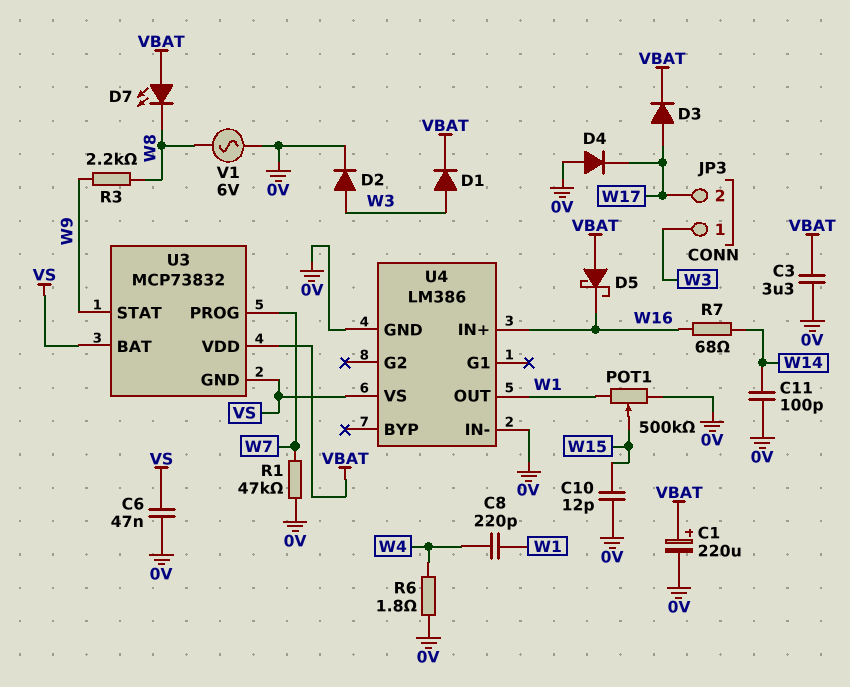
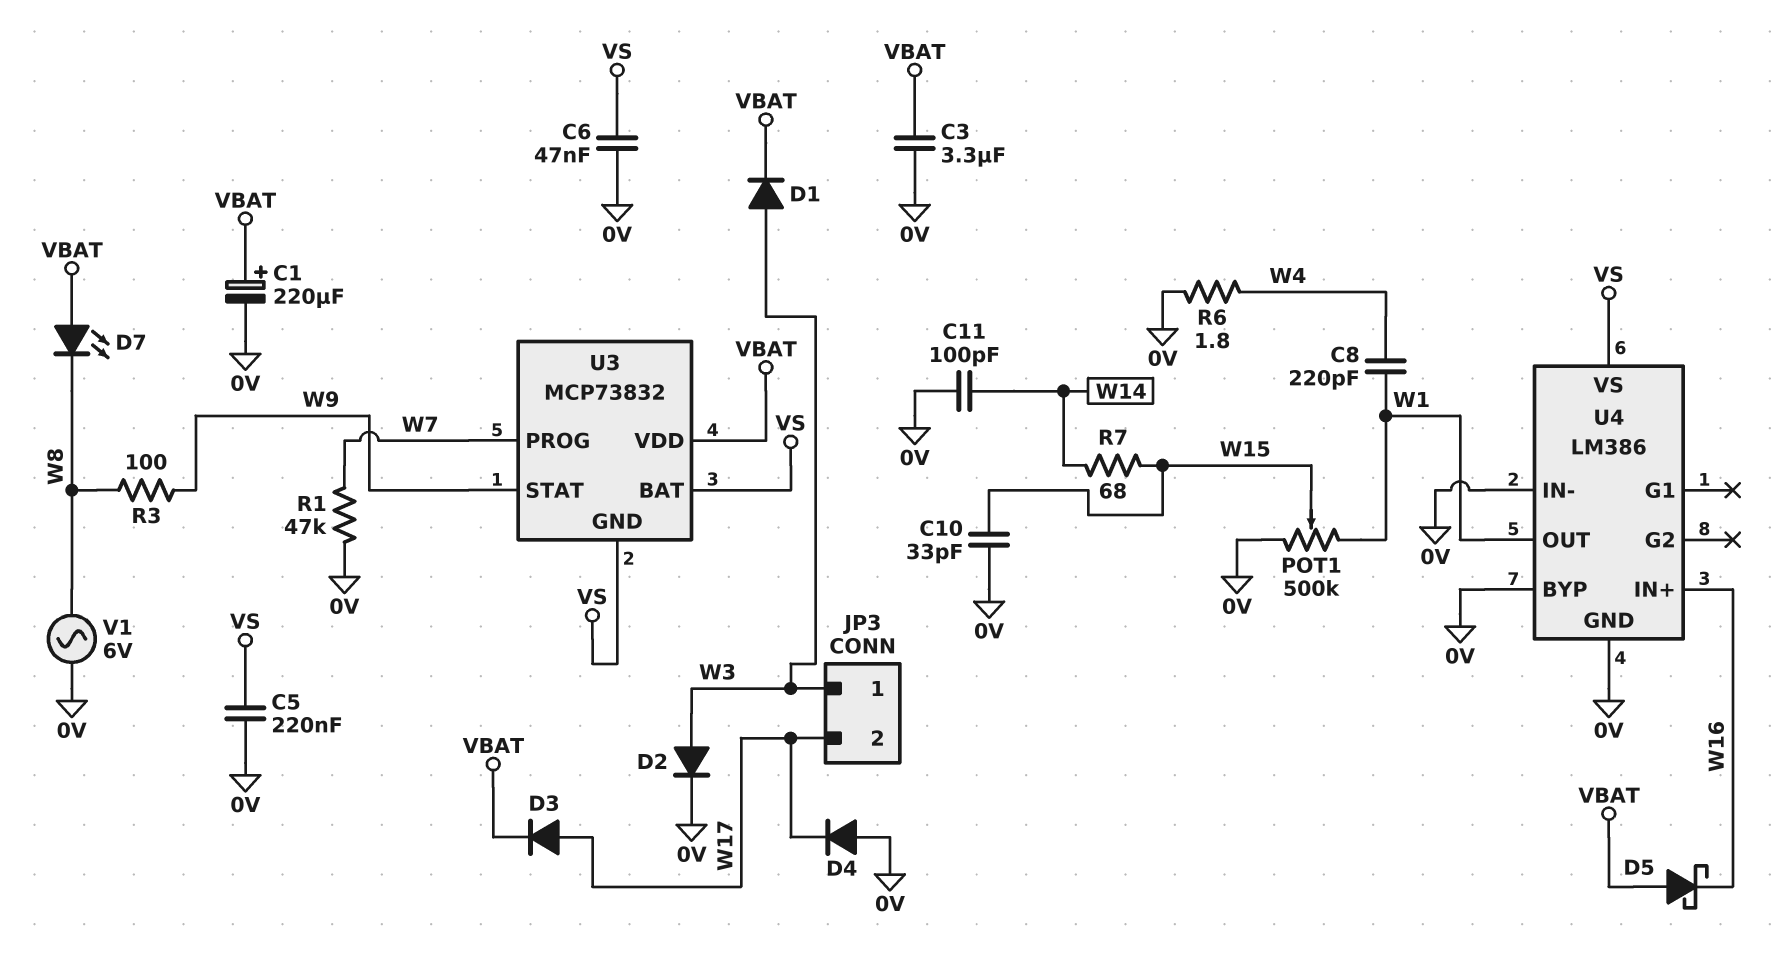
C5: none -> 220nF (0V, VS)
C10: 12pF (0V, W15) -> 33pF (0V, W15)
R3: 2.2k (W8, W9) -> 100 (W8, W9)
R7: 68 (W14, W16) -> 68 (W14, W15)
U4 pin BYP: none -> 0V

